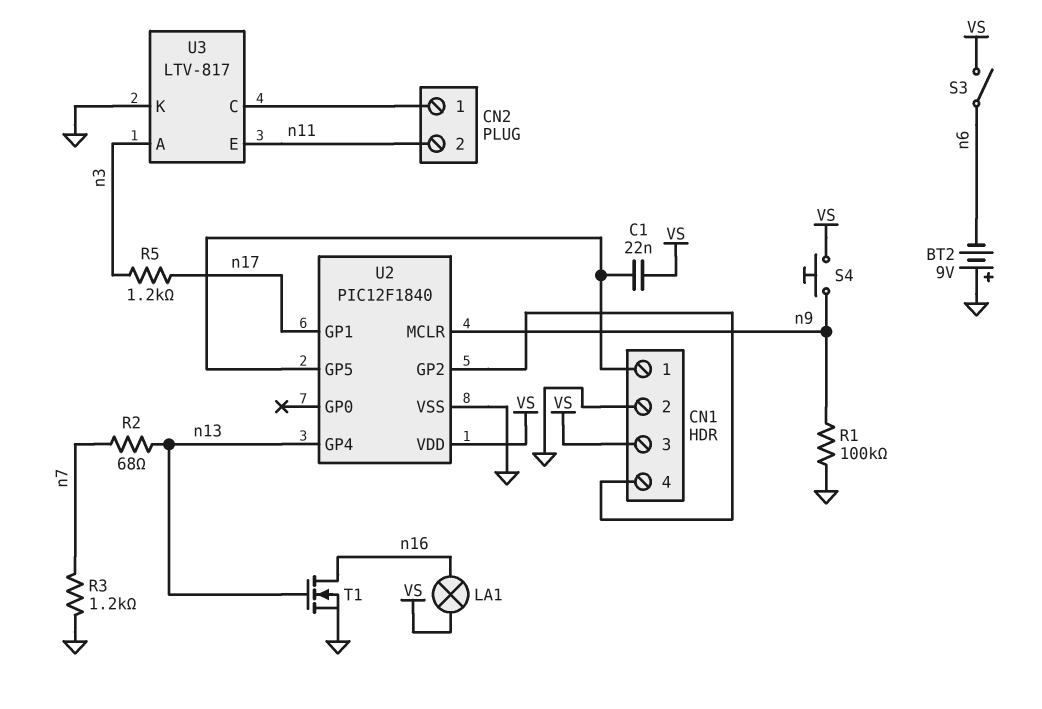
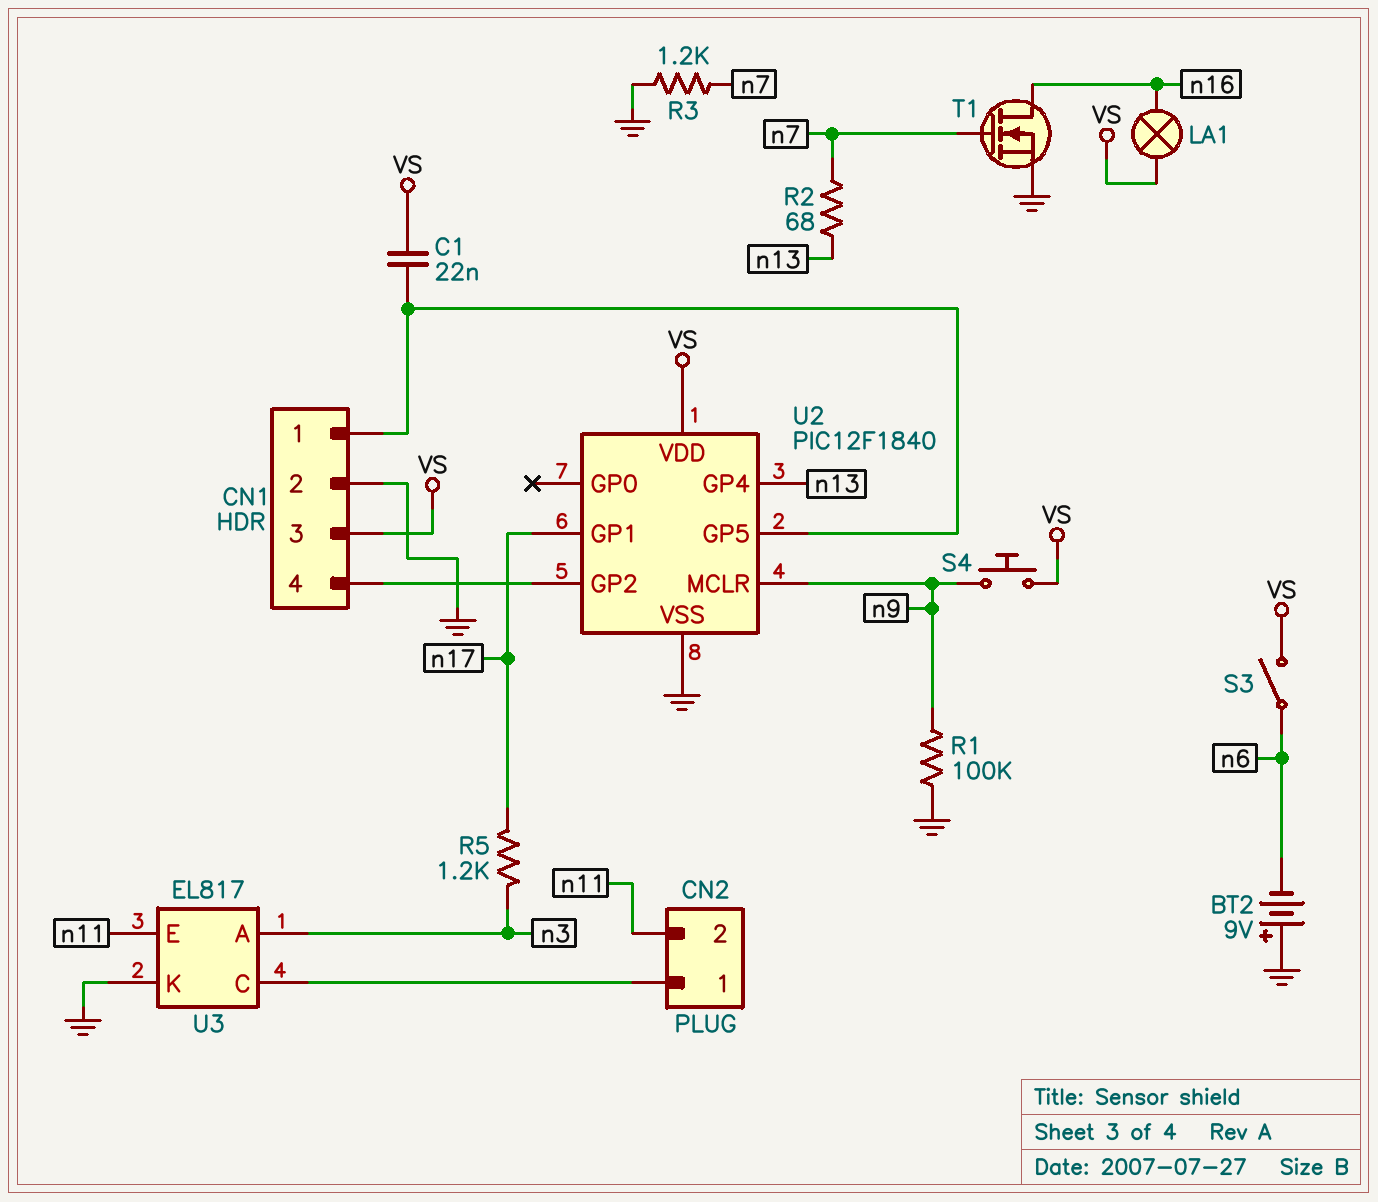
T1: NMOS (G n13, D n16, S GND) -> NMOS (G n7, D n16, S GND)
U3: LTV-817 -> EL817

